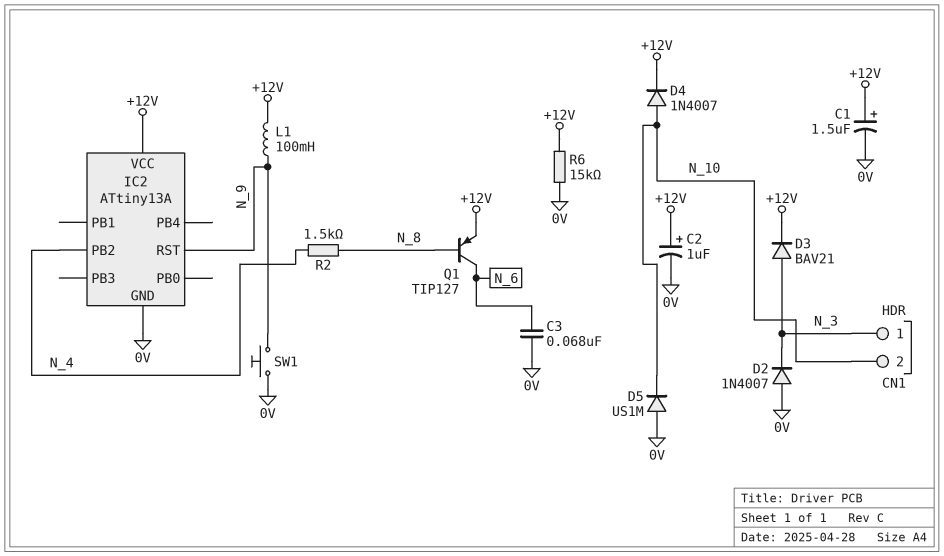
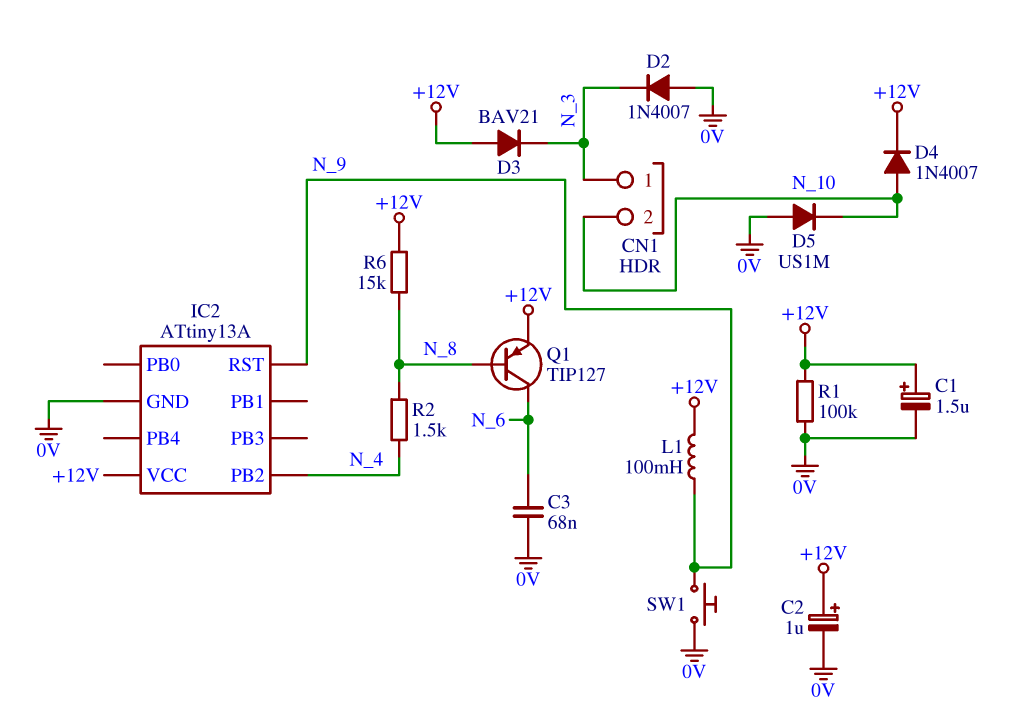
D3: diode BAV21 (A N_3, K +12V) -> diode BAV21 (A +12V, K N_3)
R1: none -> 100k (+12V, 0V)
R6: 15k (+12V, 0V) -> 15k (+12V, N_8)

